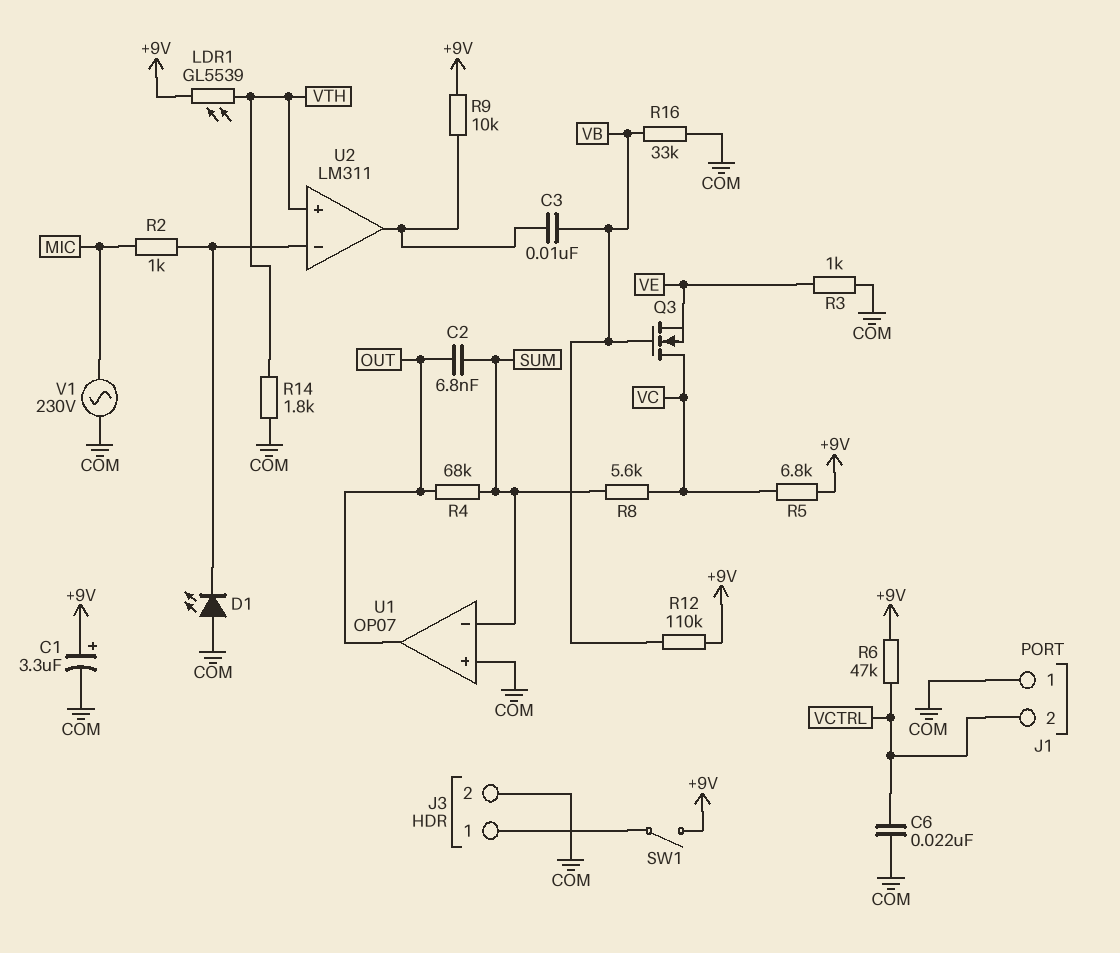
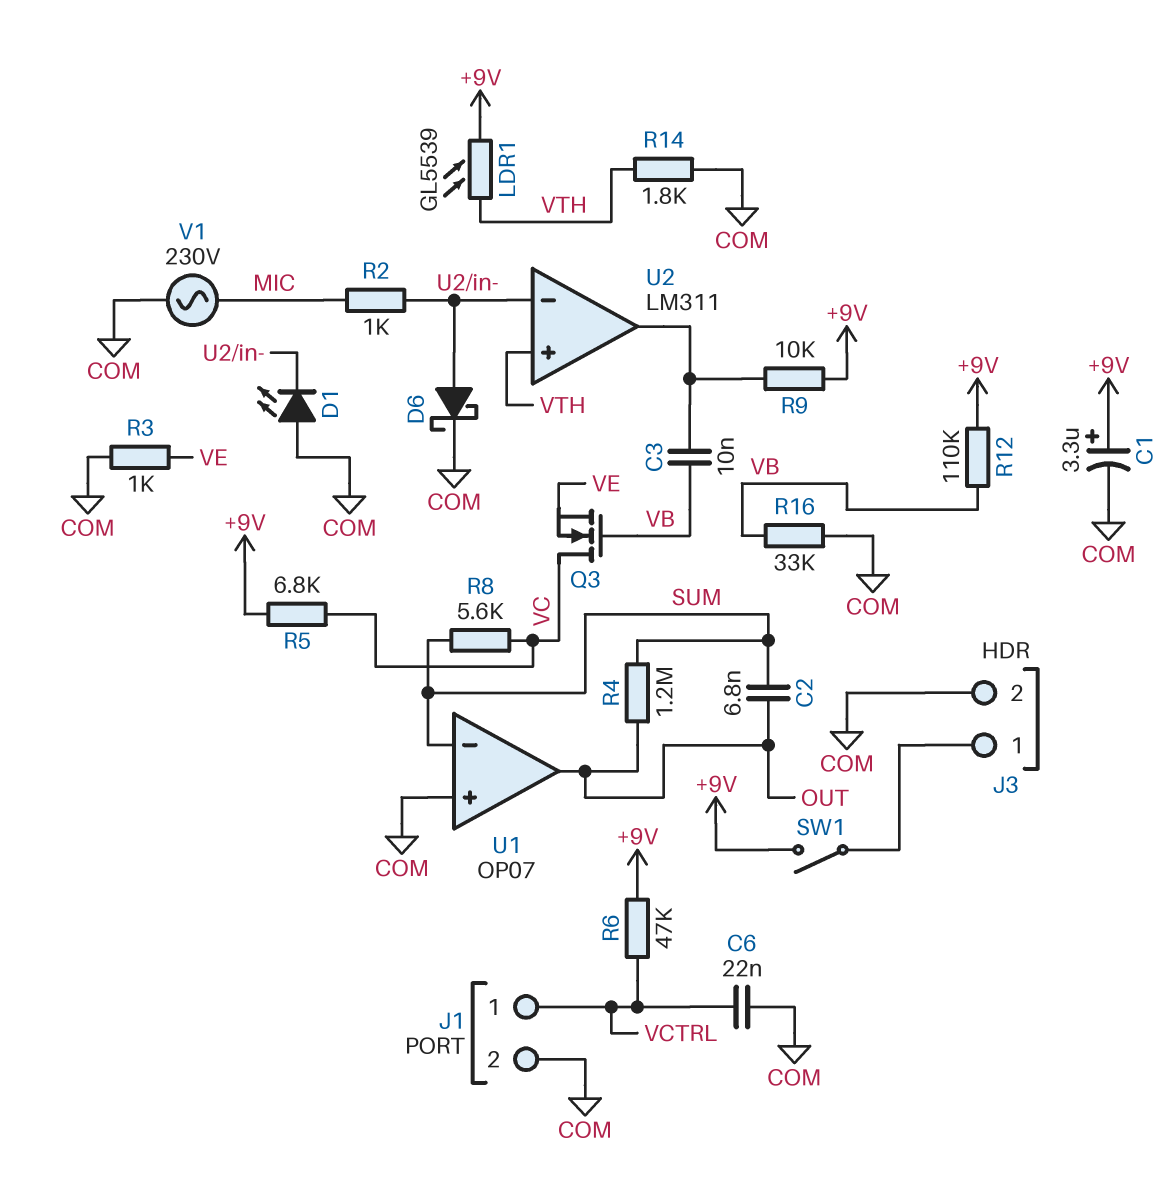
D6: none -> schottky (A U2/in-, K COM)
J1 pin 1: COM -> VCTRL
J1 pin 2: VCTRL -> COM
R4: 68k (OUT, SUM) -> 1.2M (OUT, SUM)

